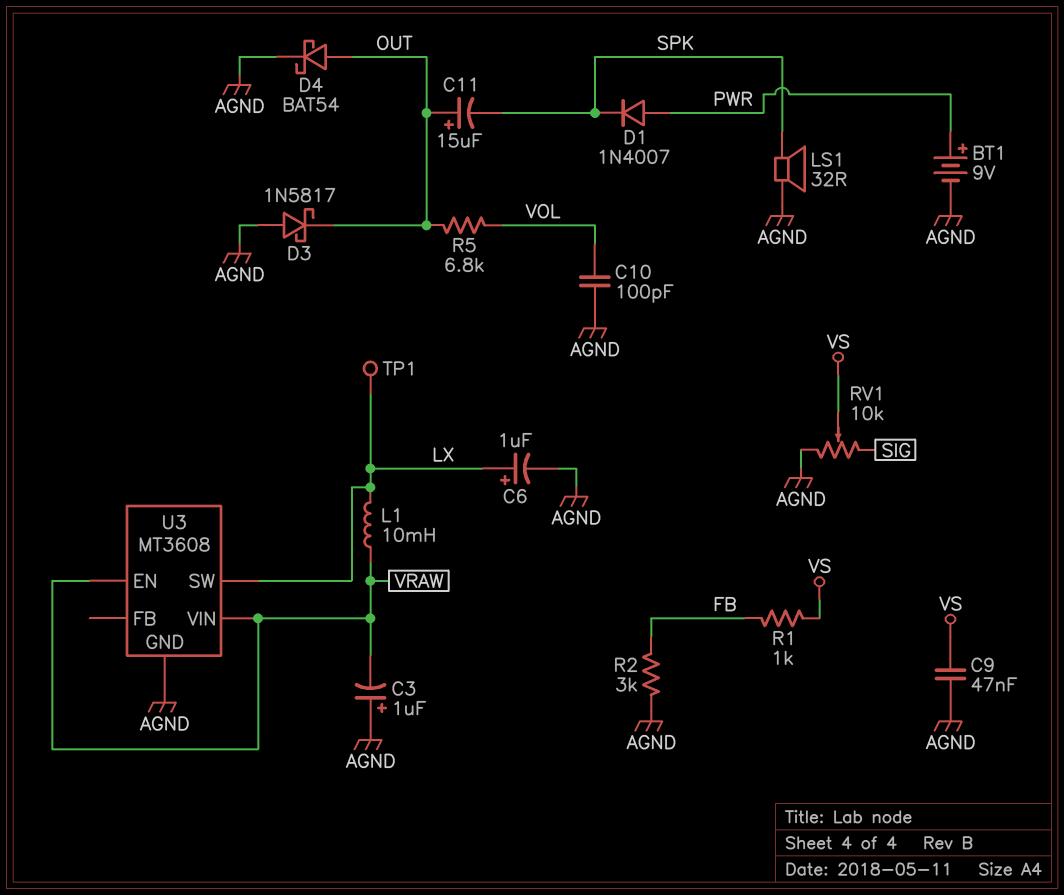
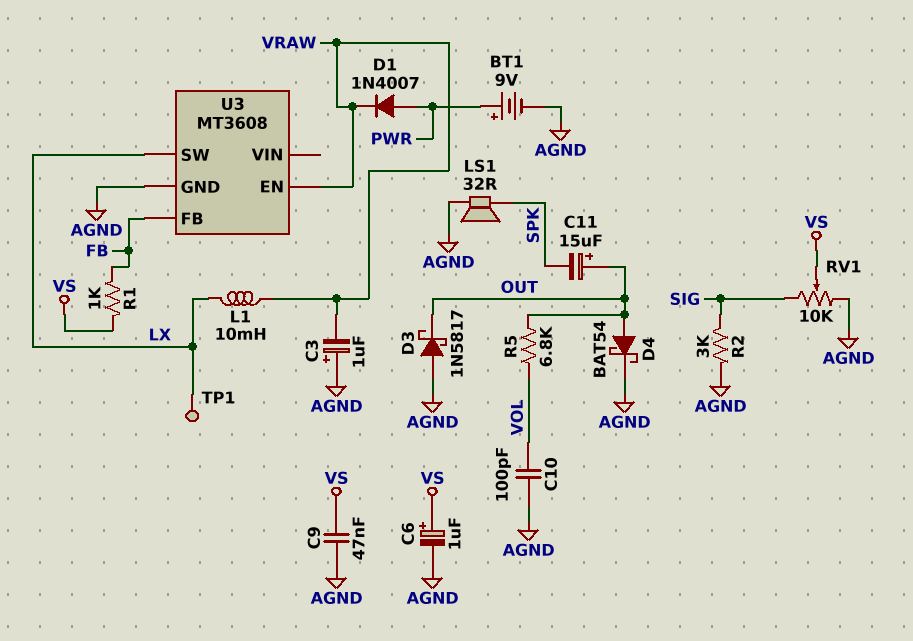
C6: 1uF (plus LX, minus AGND) -> 1uF (plus VS, minus AGND)
D1: diode 1N4007 (A PWR, K SPK) -> diode 1N4007 (A PWR, K VRAW)
R2: 3k (AGND, FB) -> 3k (AGND, SIG)
U3 pin FB: none -> FB
U3 pin VIN: VRAW -> none

